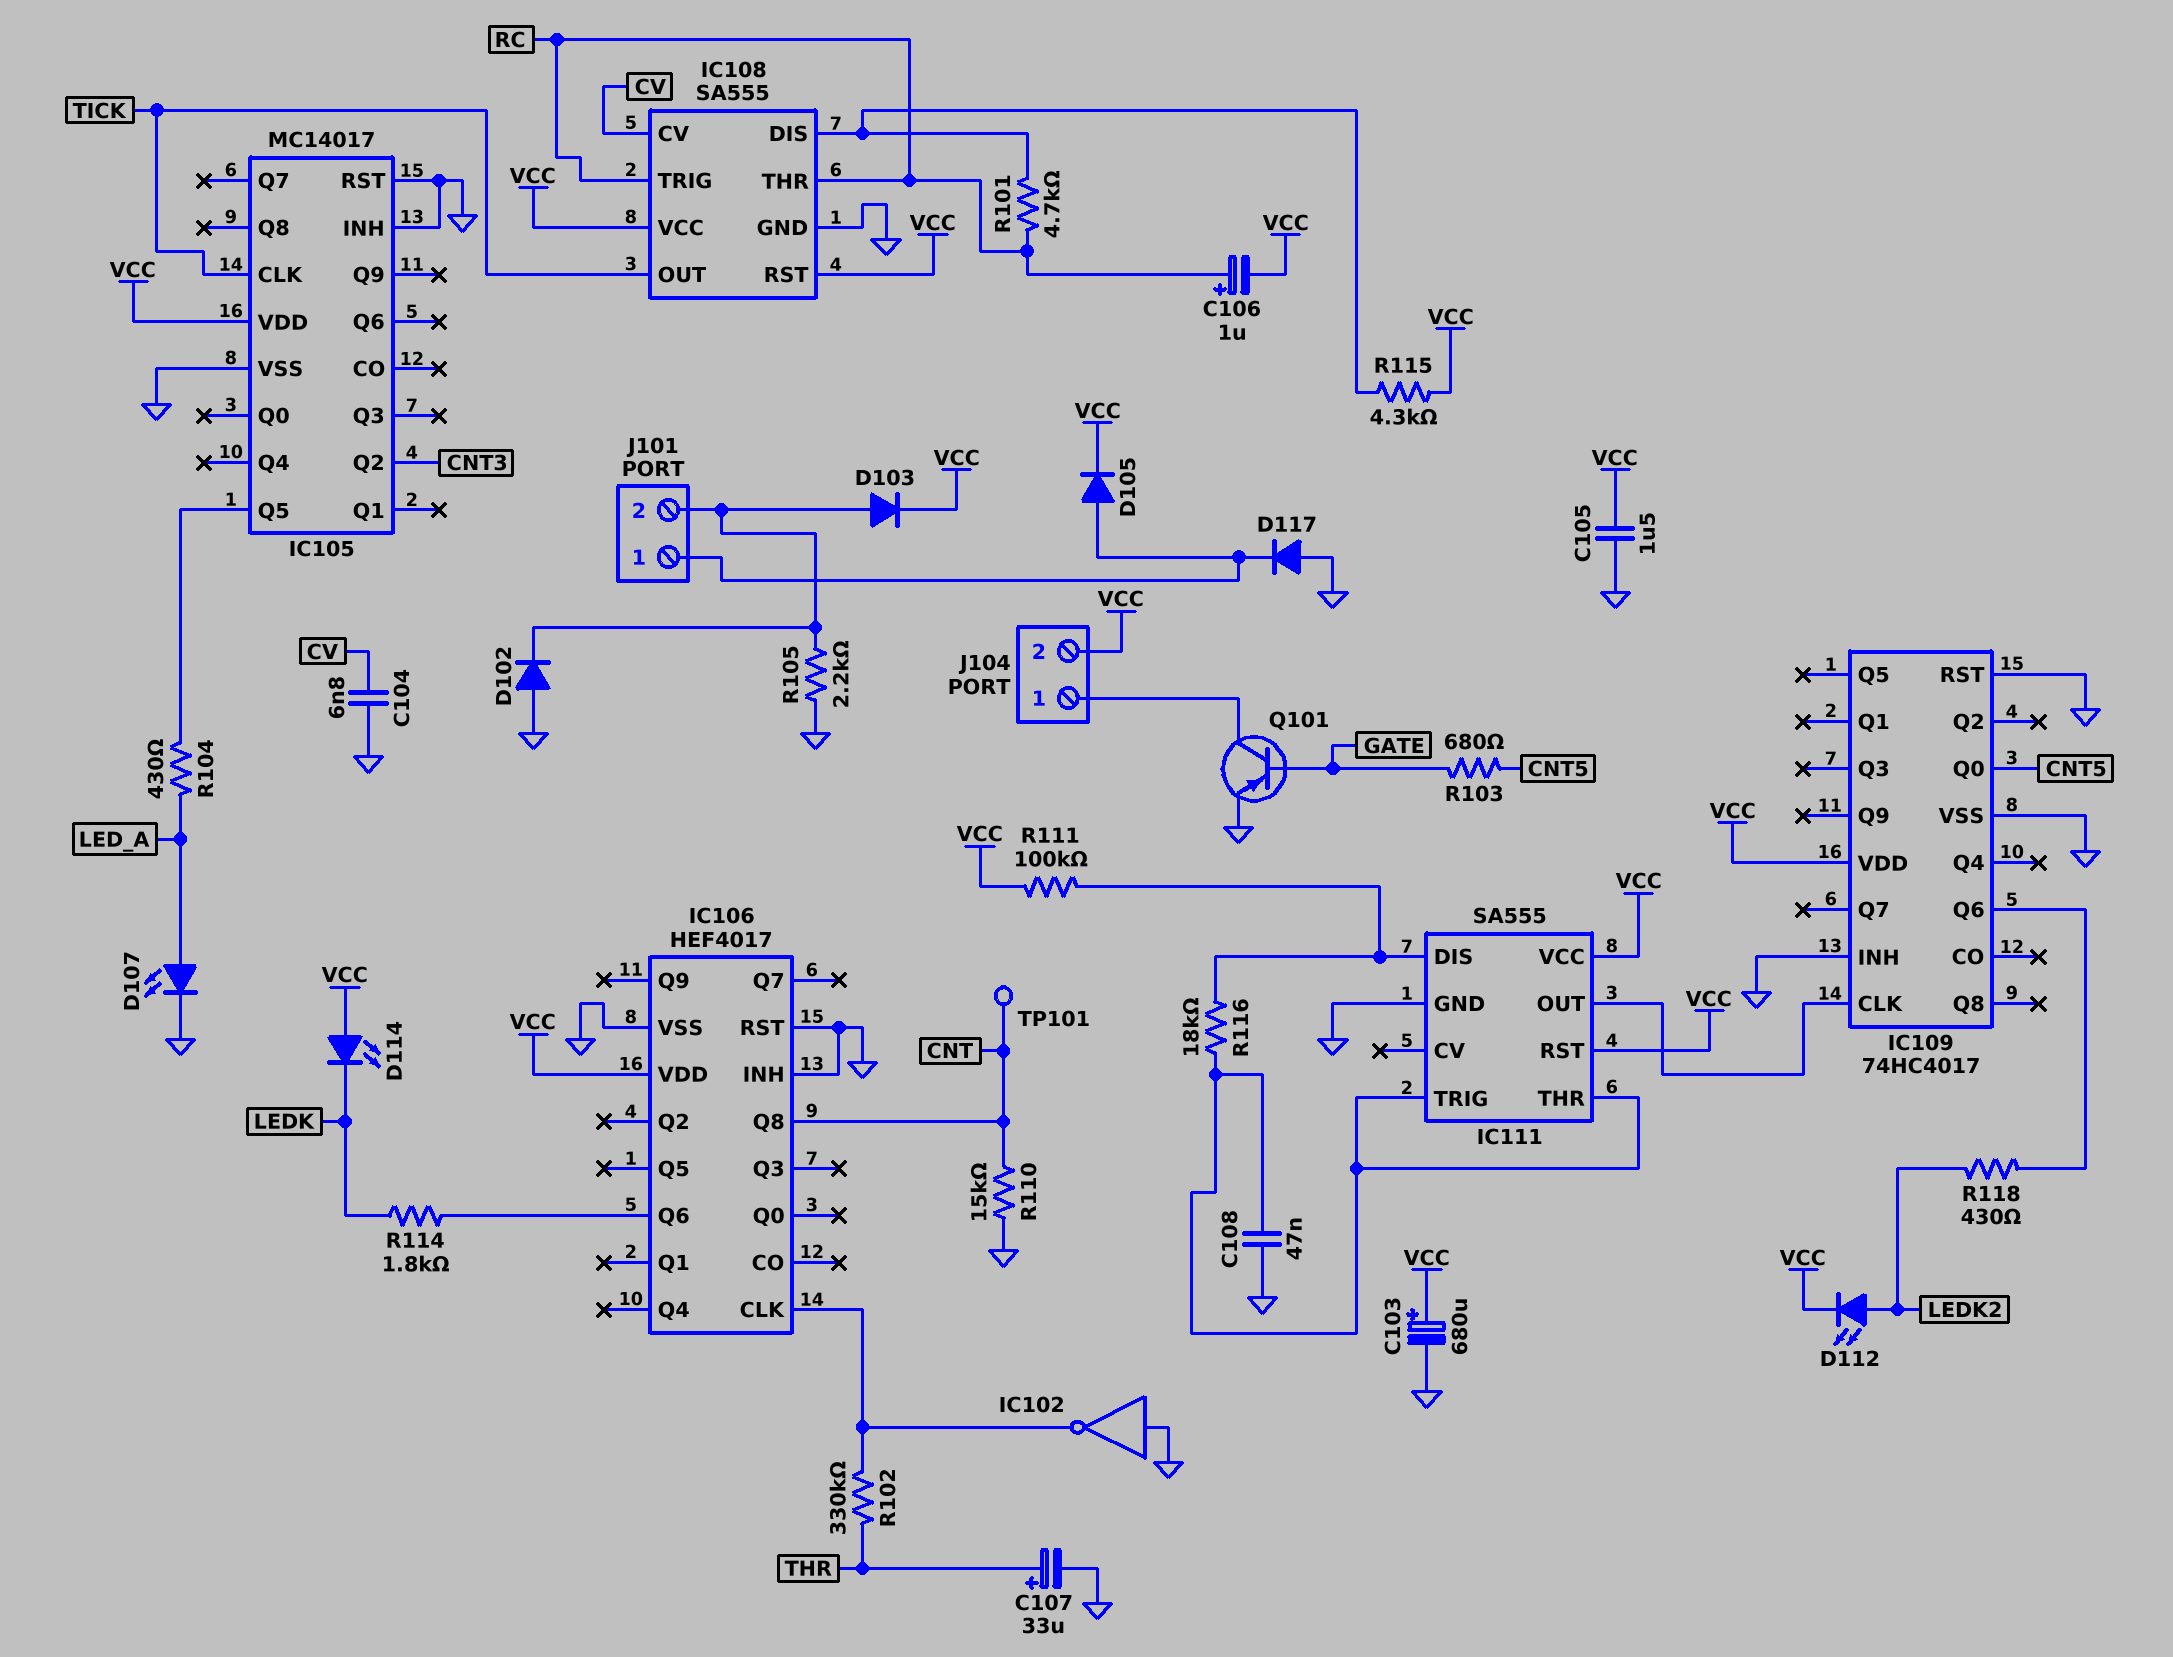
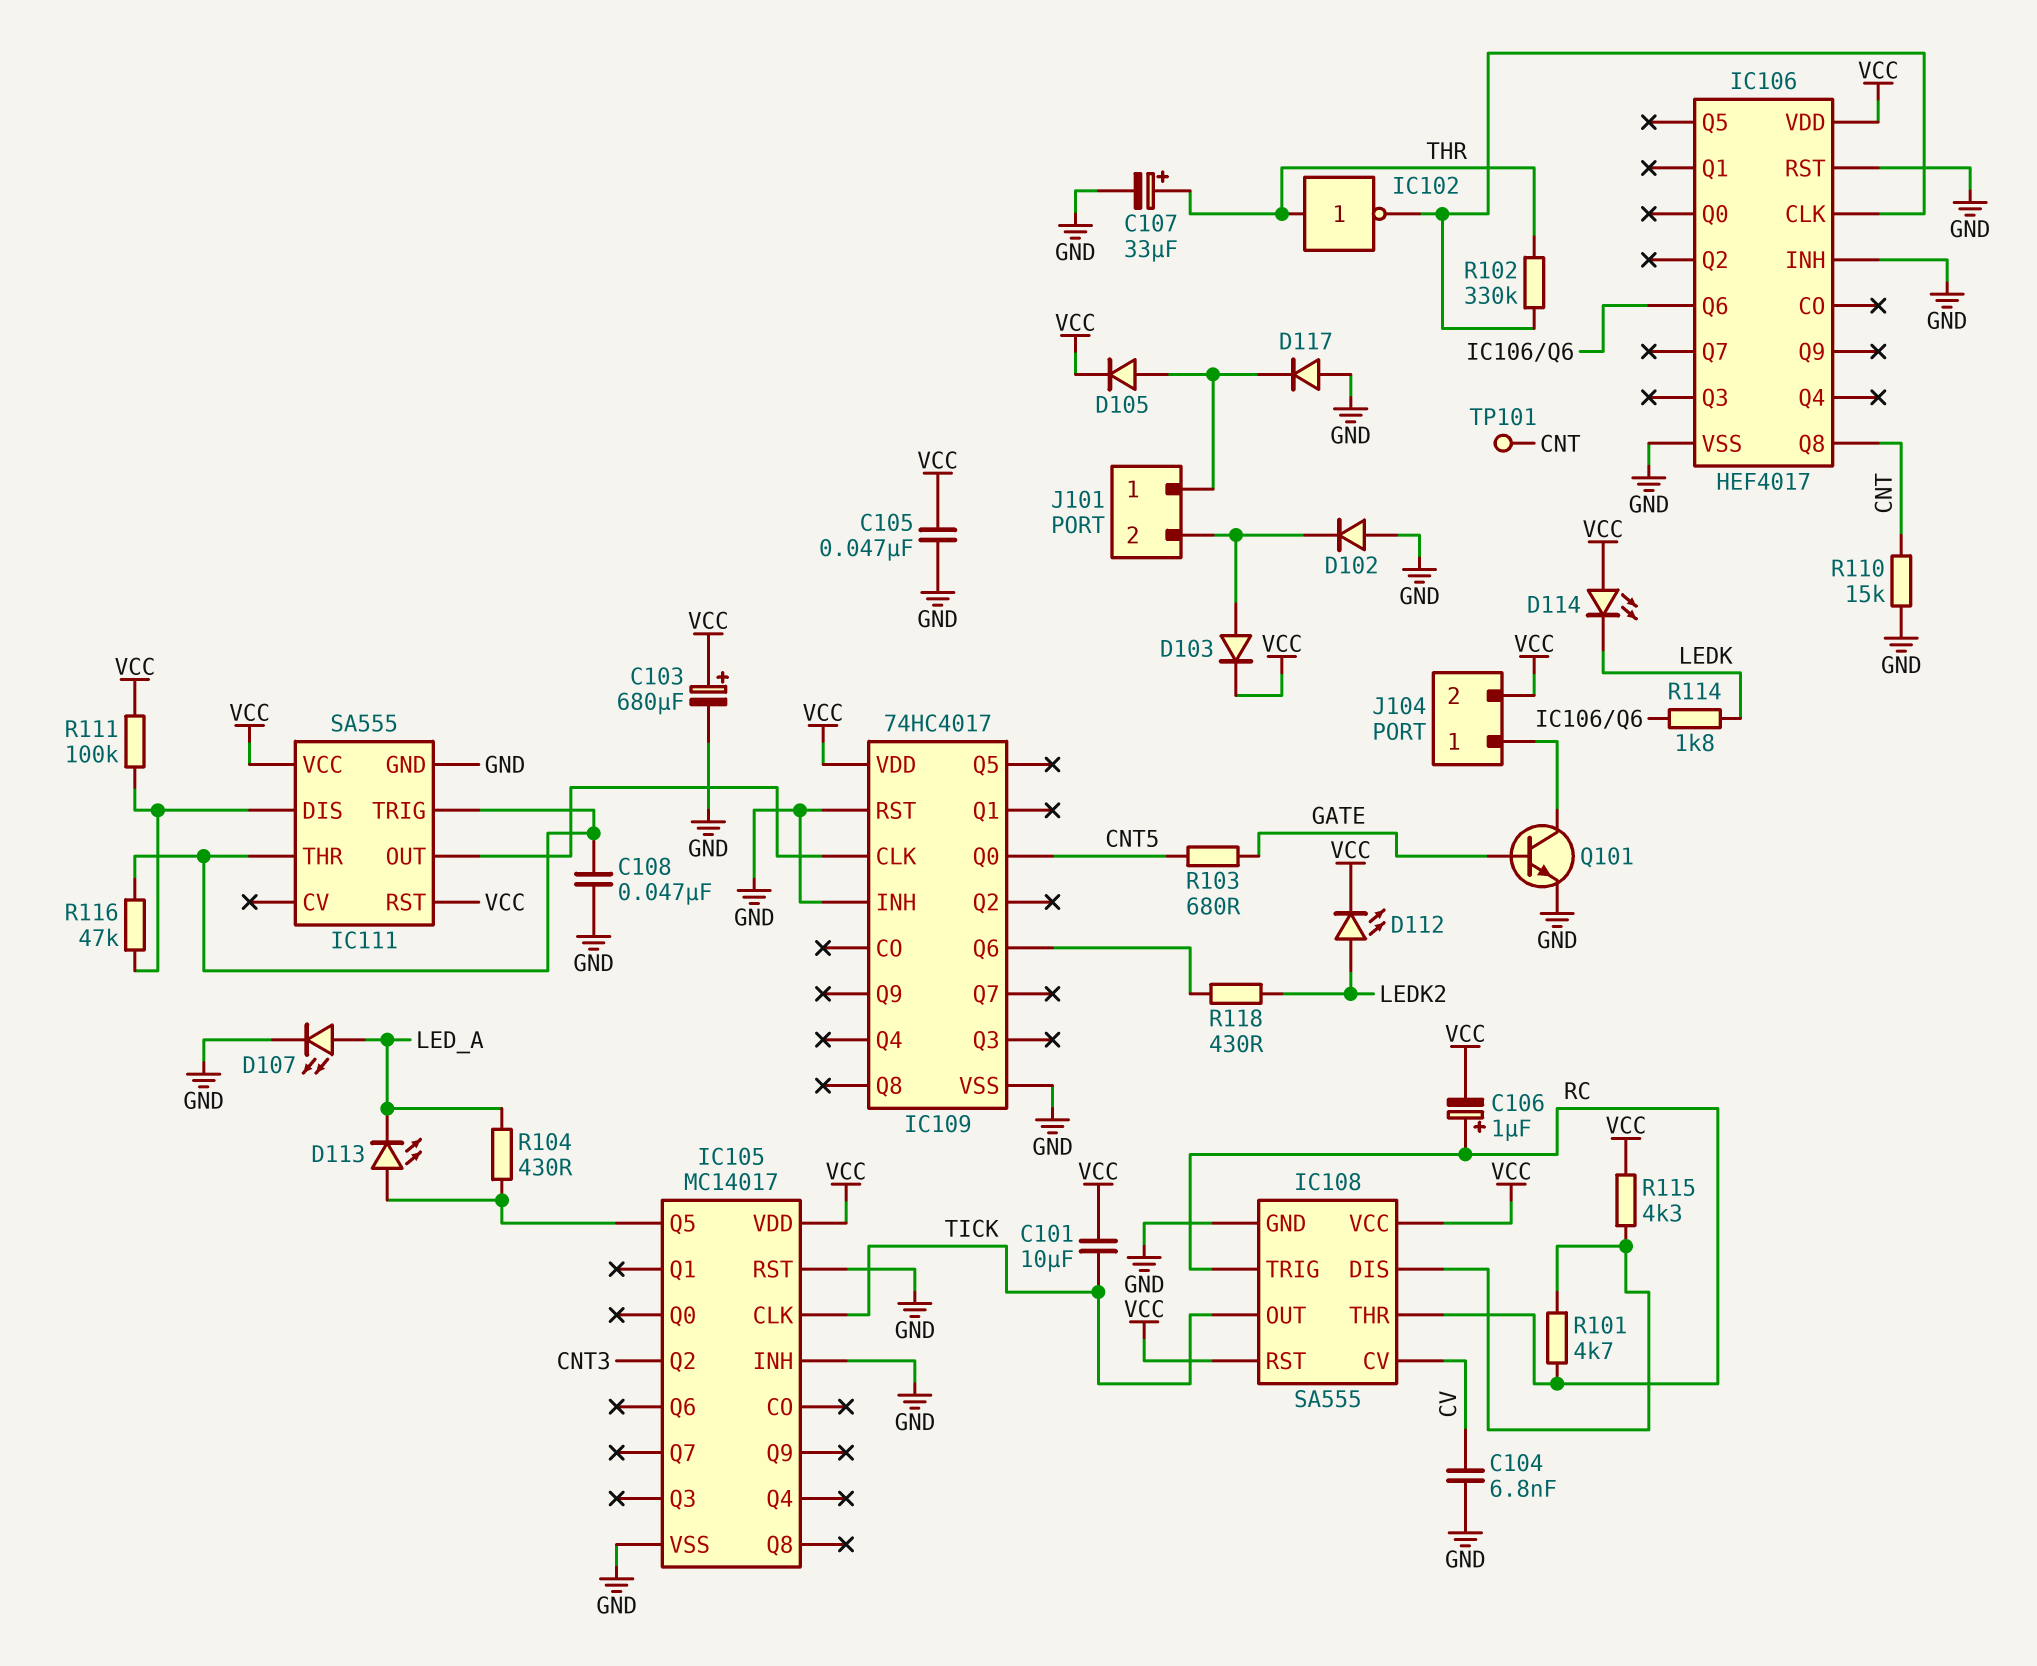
C101: none -> 10uF (TICK, VCC)
C105: 1.5uF (GND, VCC) -> 47nF (GND, VCC)
D113: none -> LED (A IC105/Q5, K LED_A)
IC102: NOT (in GND, out IC106/CLK) -> NOT (in THR, out IC106/CLK)
Q101: PNP (B GATE, C J104/1, E GND) -> NPN (B GATE, C J104/1, E GND)
R105: 2.2k (GND, J101/2) -> none
R116: 18k (IC111/DIS, IC111/THR) -> 47k (IC111/DIS, IC111/THR)

